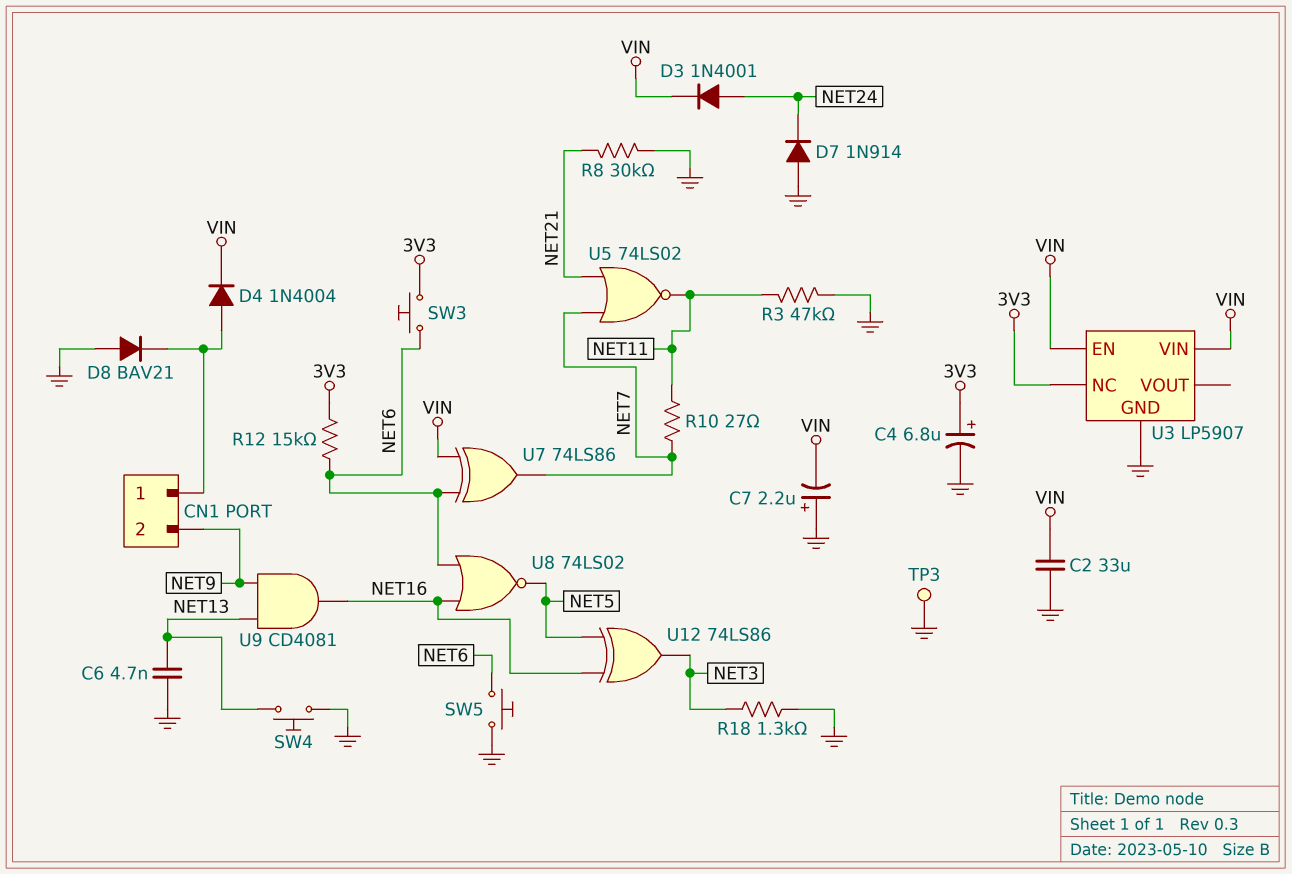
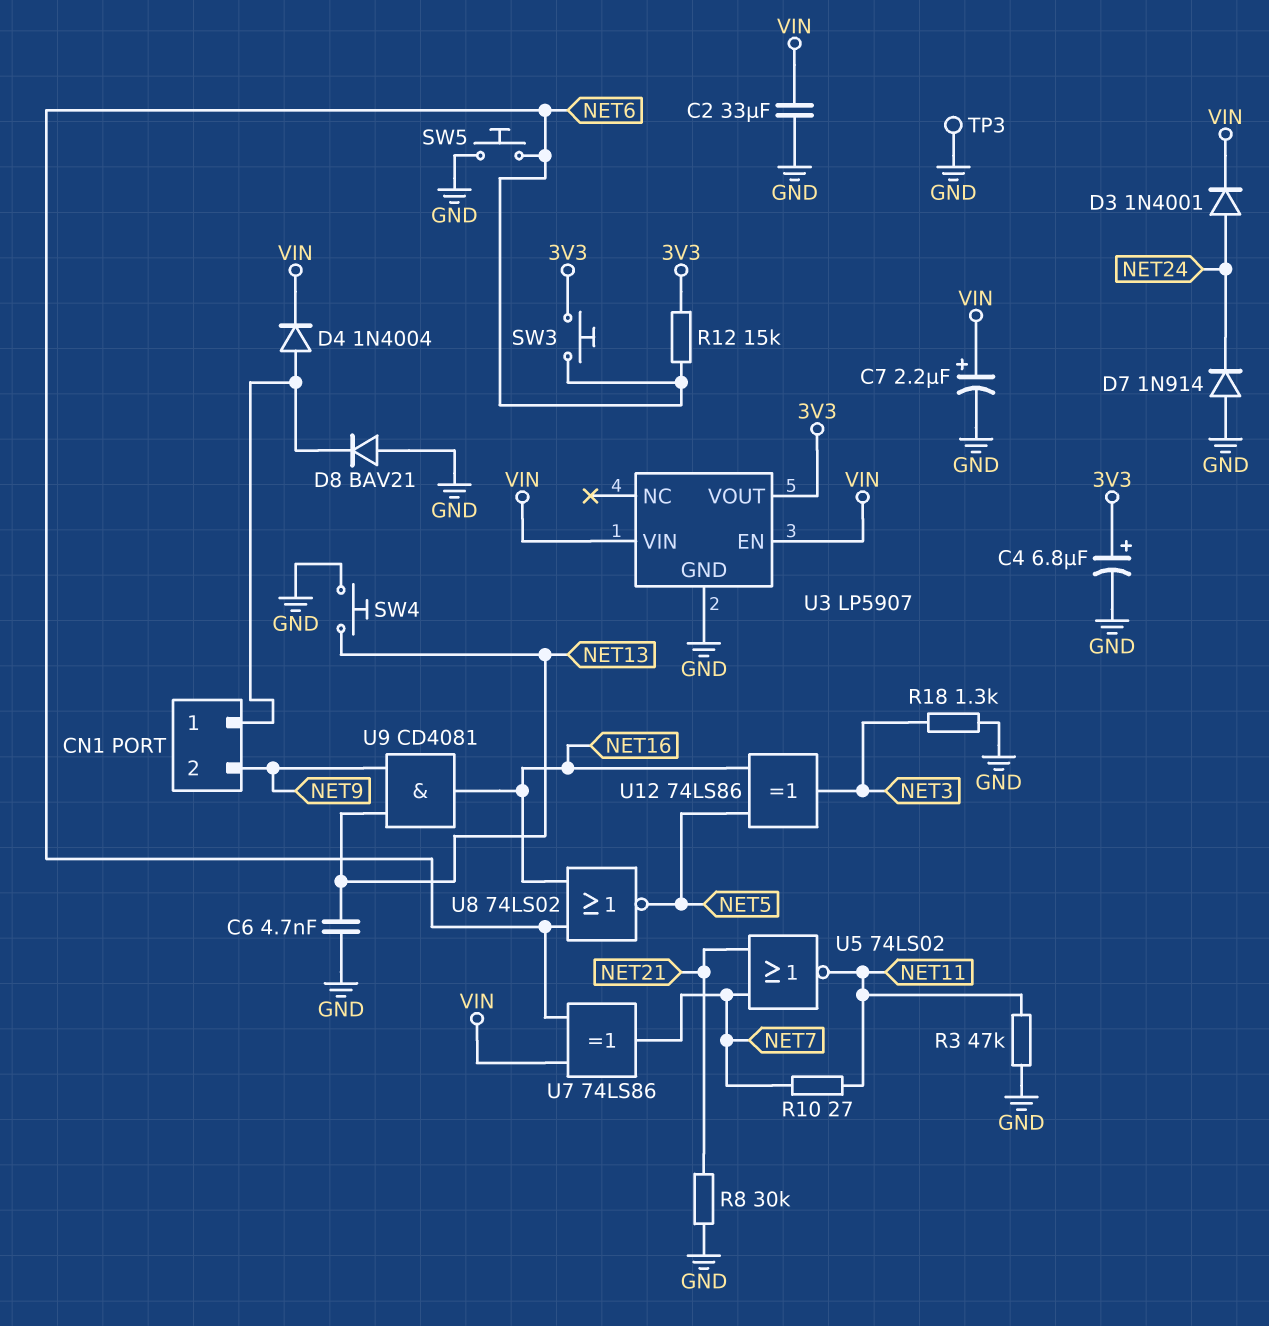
C7: 2.2uF (plus GND, minus VIN) -> 2.2uF (plus VIN, minus GND)
U3 pin NC: 3V3 -> none
U3 pin VOUT: none -> 3V3

